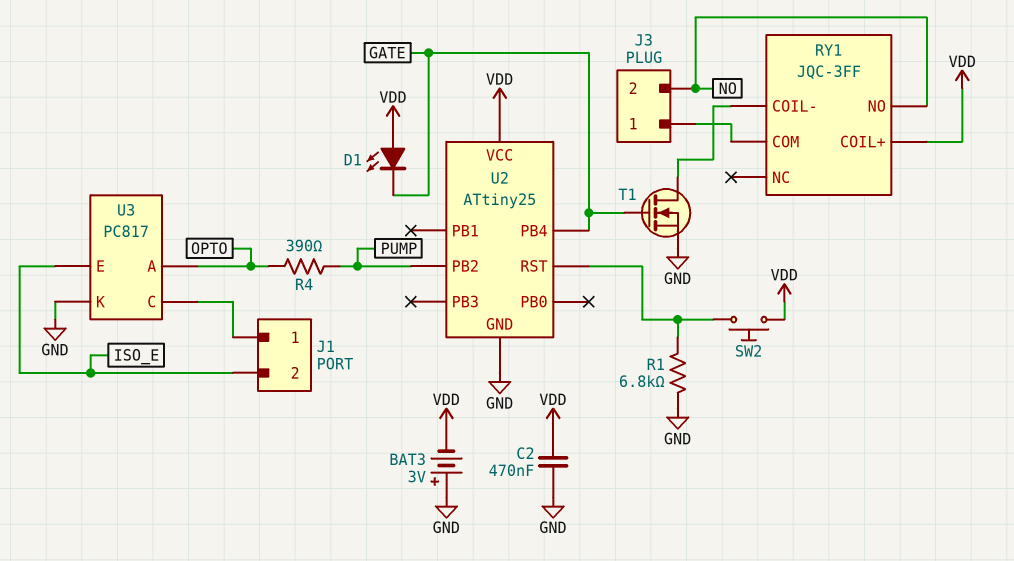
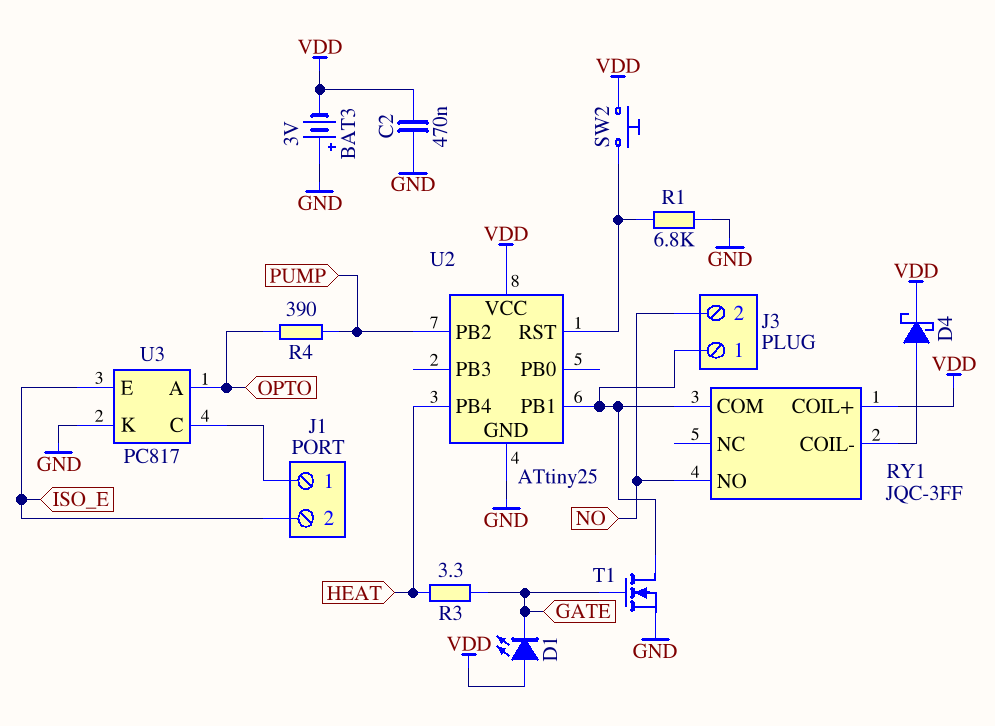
D4: none -> schottky (A RY1/COIL-, K VDD)
R3: none -> 3.3 (GATE, HEAT)
T1: NMOS (G GATE, D RY1/COIL-, S GND) -> NMOS (G GATE, D J3/1, S GND)
U2 pin PB1: none -> J3/1
U2 pin PB4: GATE -> HEAT

